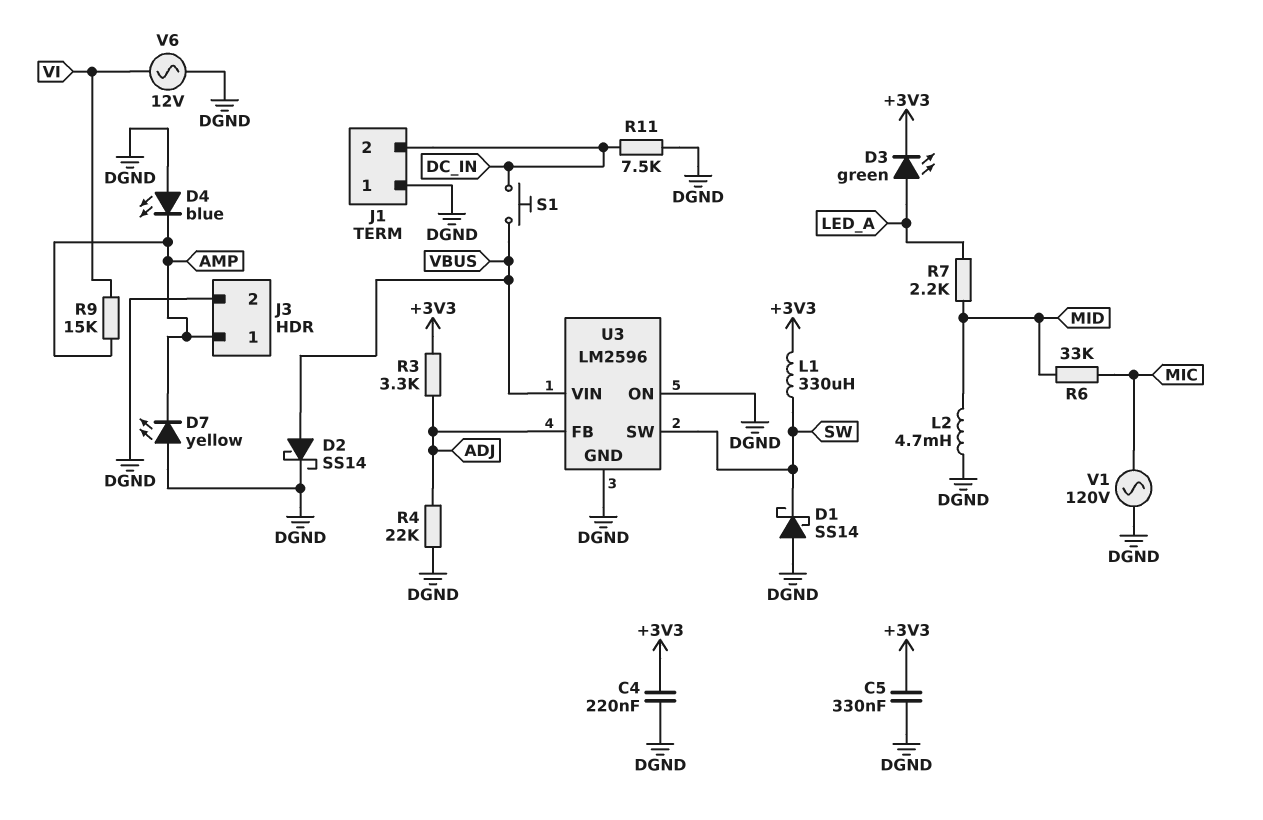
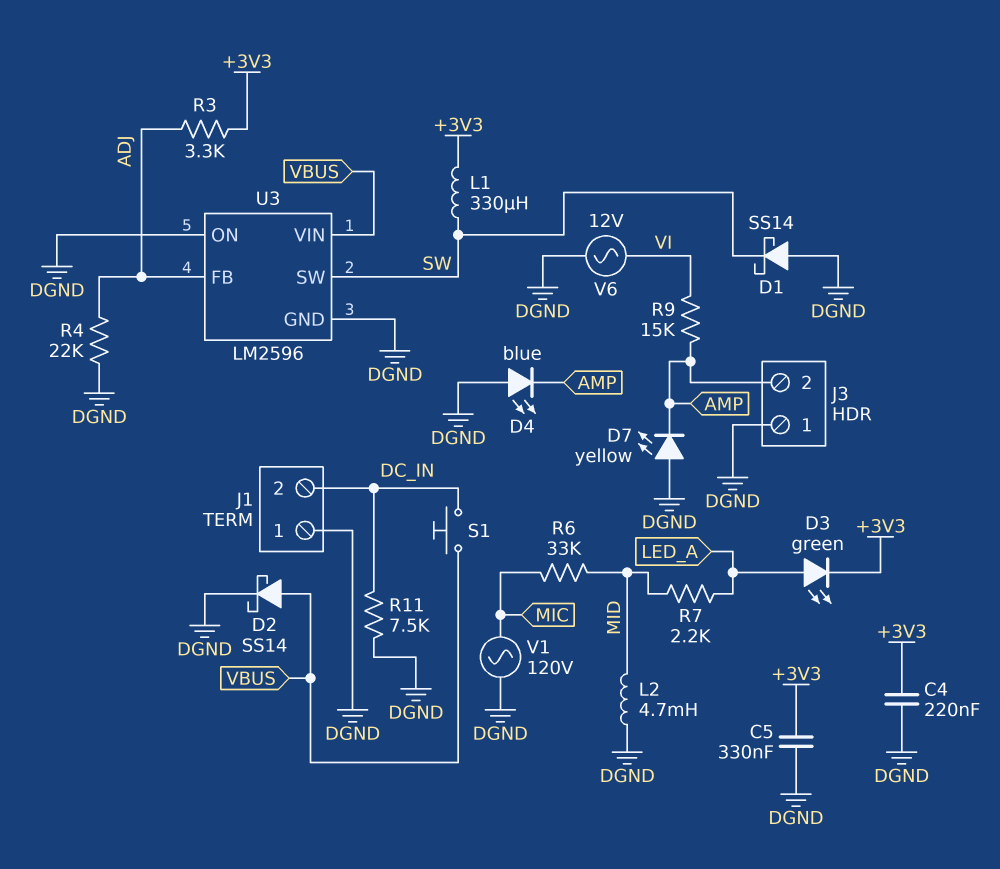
J3 pin 1: AMP -> DGND
J3 pin 2: DGND -> AMP

